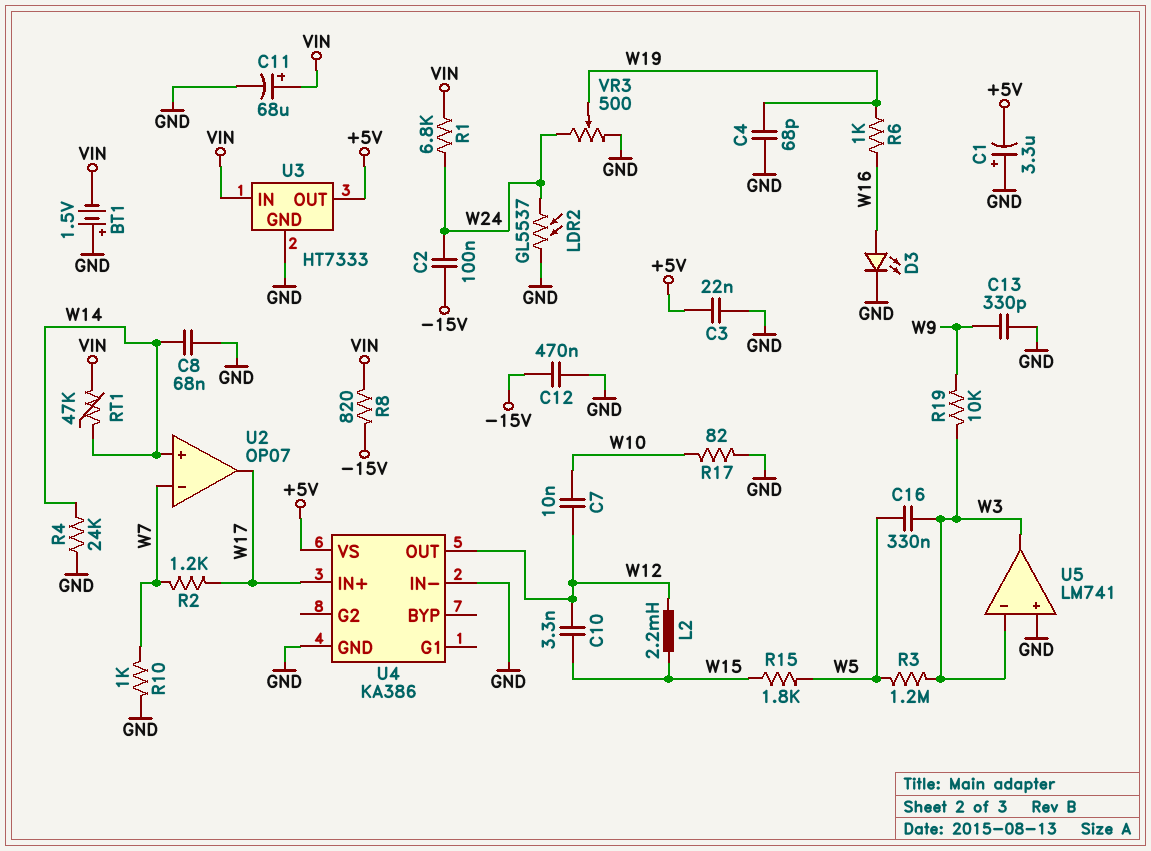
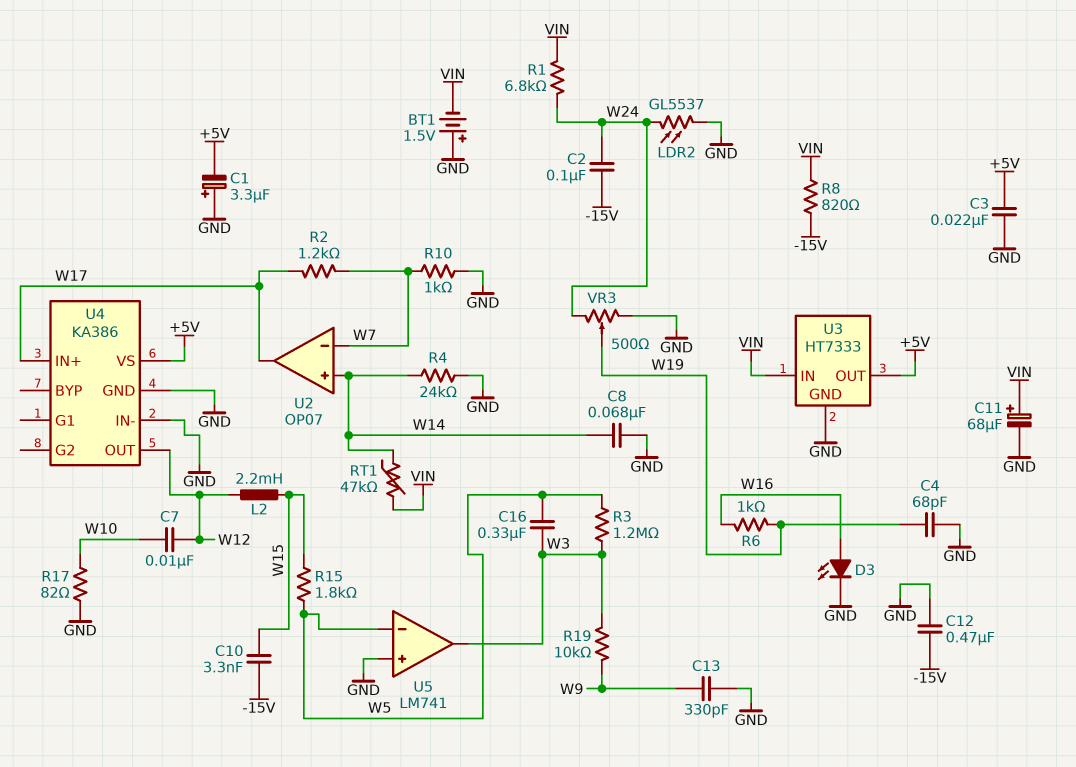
C10: 3.3nF (W12, W15) -> 3.3nF (-15V, W15)
U5 pin in-: W3 -> W5

